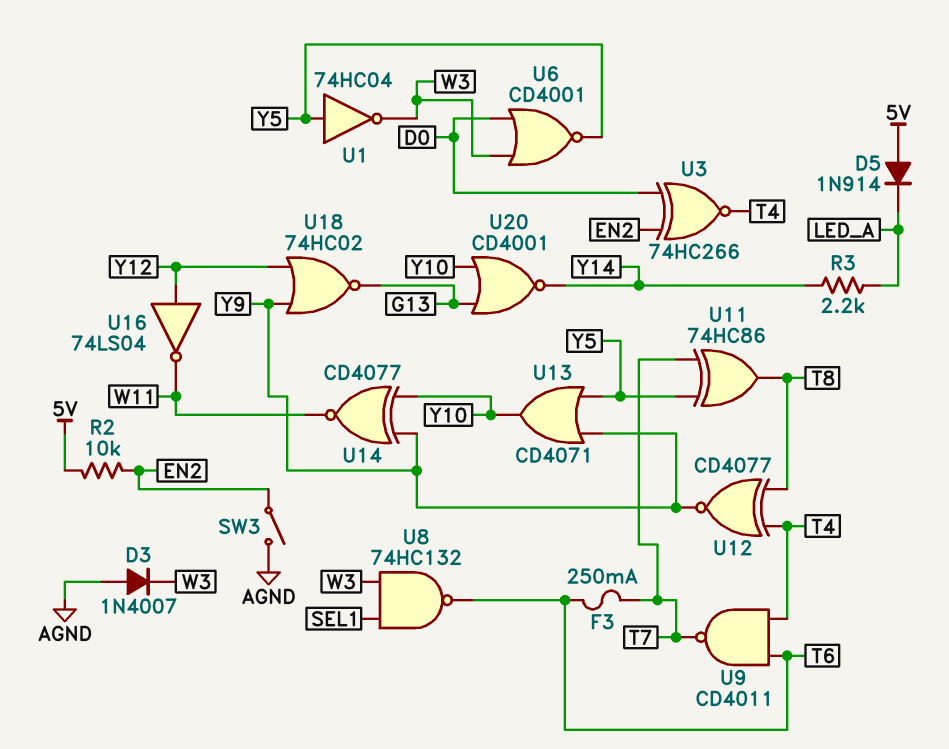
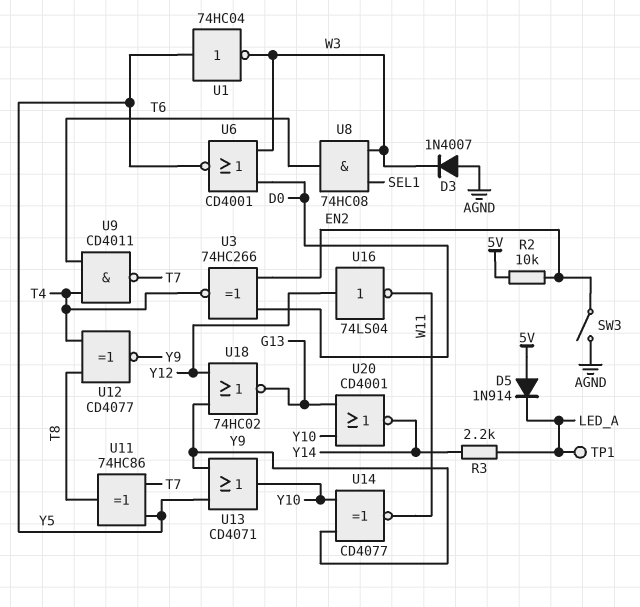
F3: 250mA (T6, T7) -> none
TP1: none -> test point (LED_A)
U8: NAND 74HC132 (in SEL1, in W3, out T6) -> AND 74HC08 (in SEL1, in W3, out T6)

